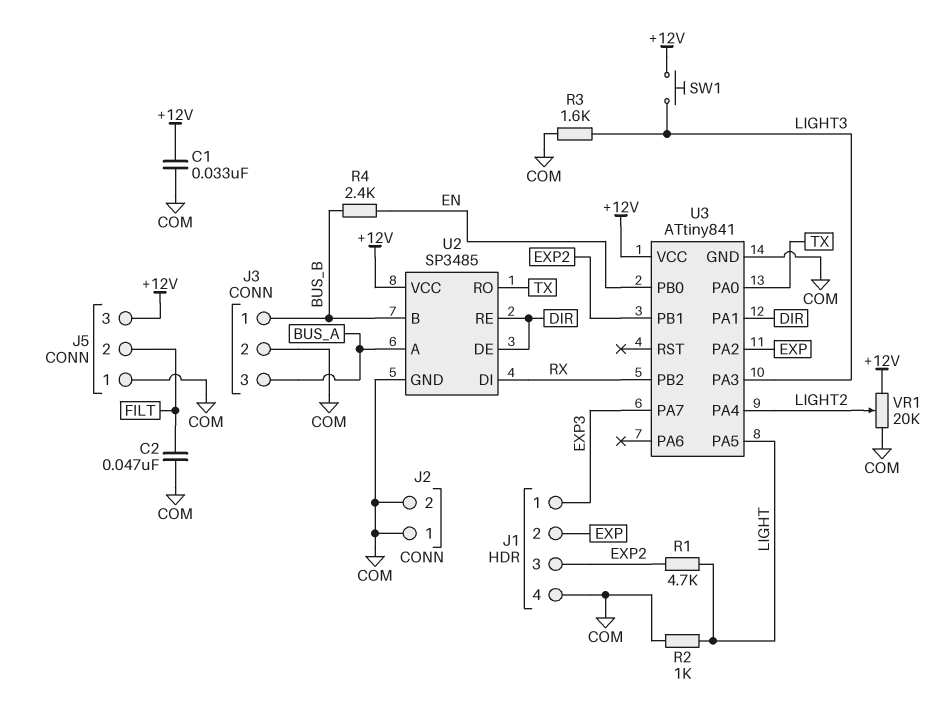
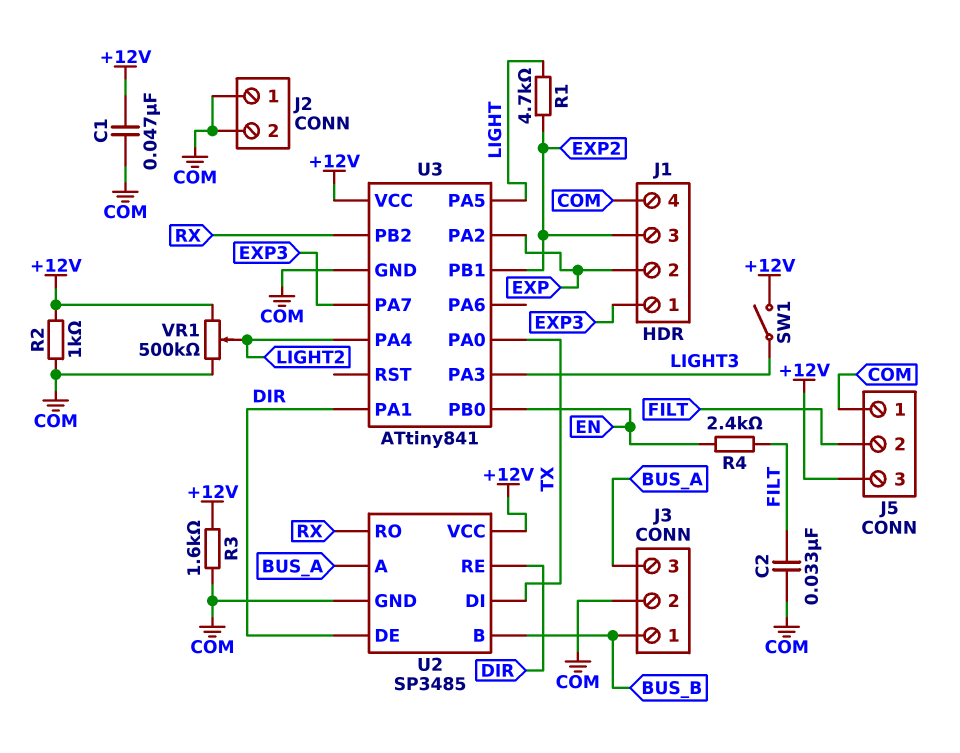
C1: 33nF (+12V, COM) -> 47nF (+12V, COM)
C2: 47nF (COM, FILT) -> 33nF (COM, FILT)
R2: 1k (COM, LIGHT) -> 1k (+12V, COM)
R3: 1.6k (COM, LIGHT3) -> 1.6k (+12V, COM)
R4: 2.4k (BUS_B, EN) -> 2.4k (EN, FILT)
SW1: button (+12V, LIGHT3) -> switch (+12V, LIGHT3)
U2 pin DI: RX -> TX
U2 pin RO: TX -> RX
VR1: 20k (+12V, COM, wiper LIGHT2) -> 500k (+12V, COM, wiper LIGHT2)

